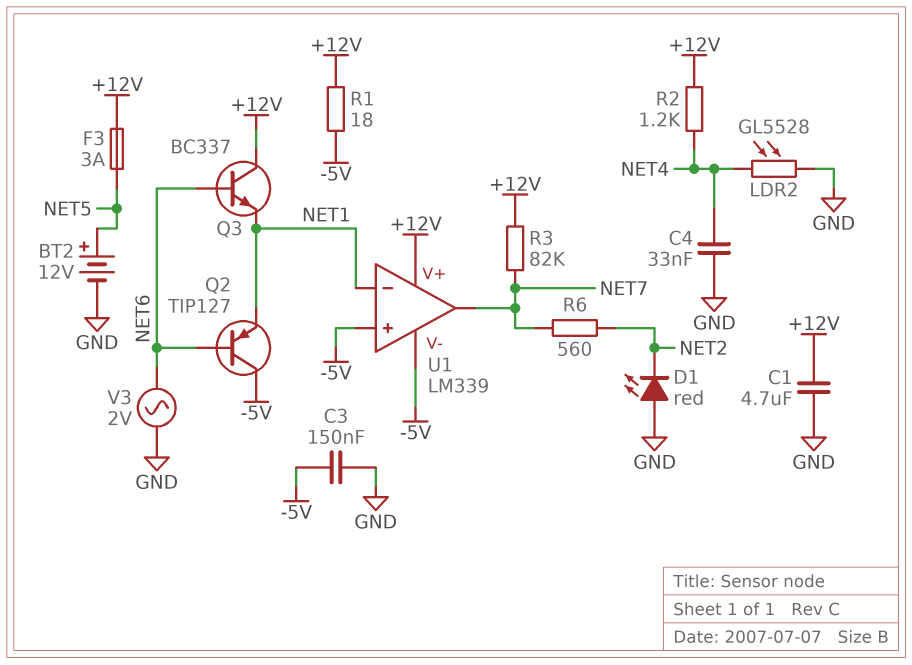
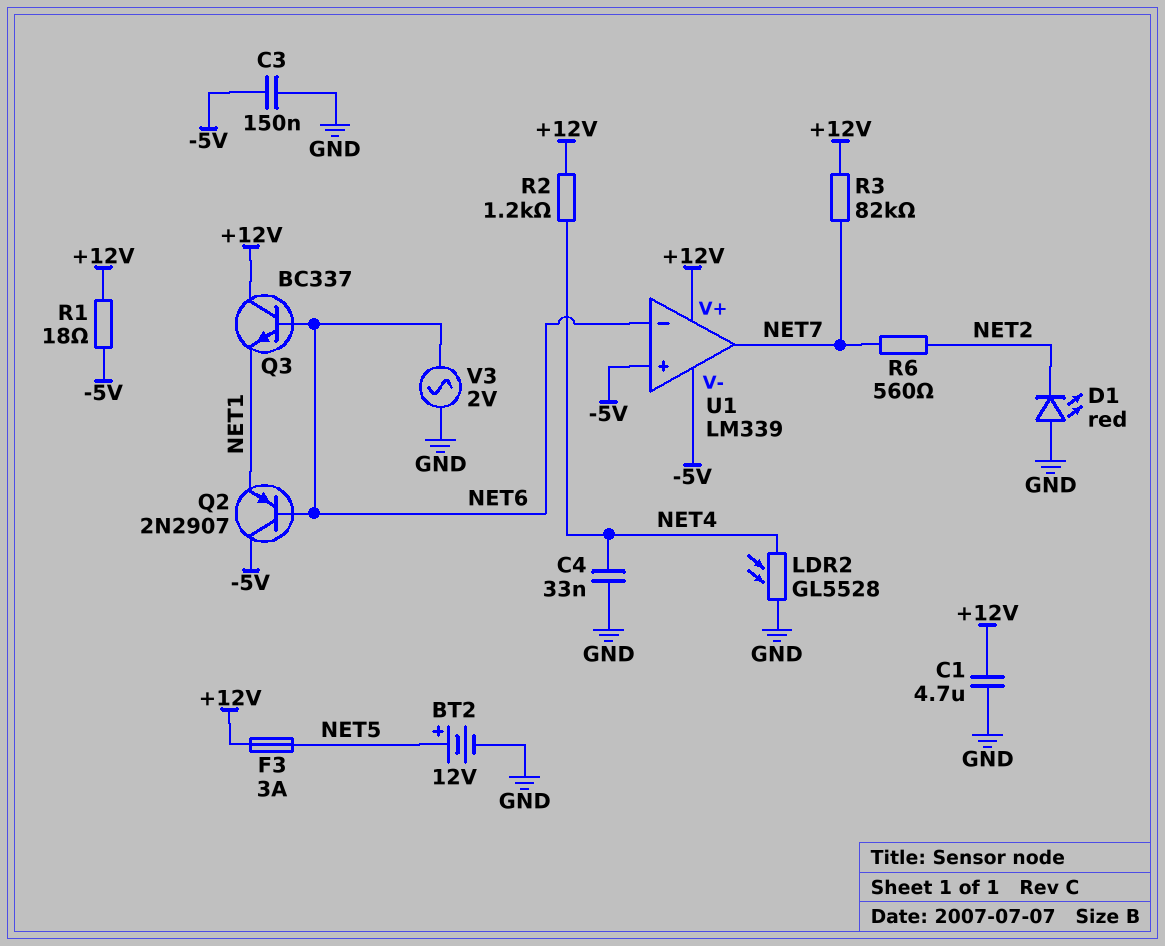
Q2: PNP TIP127 (B NET6, C -5V, E NET1) -> PNP 2N2907 (B NET6, C -5V, E NET1)
U1 pin in-: NET1 -> NET6

